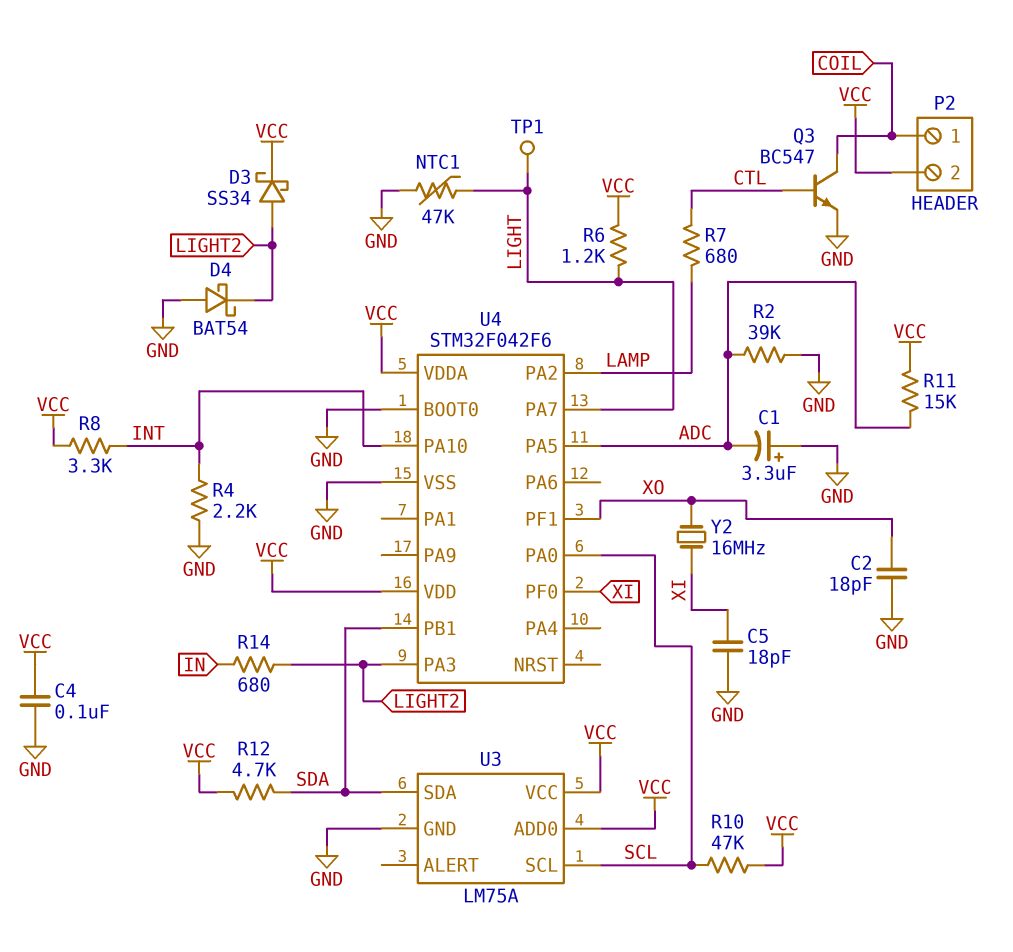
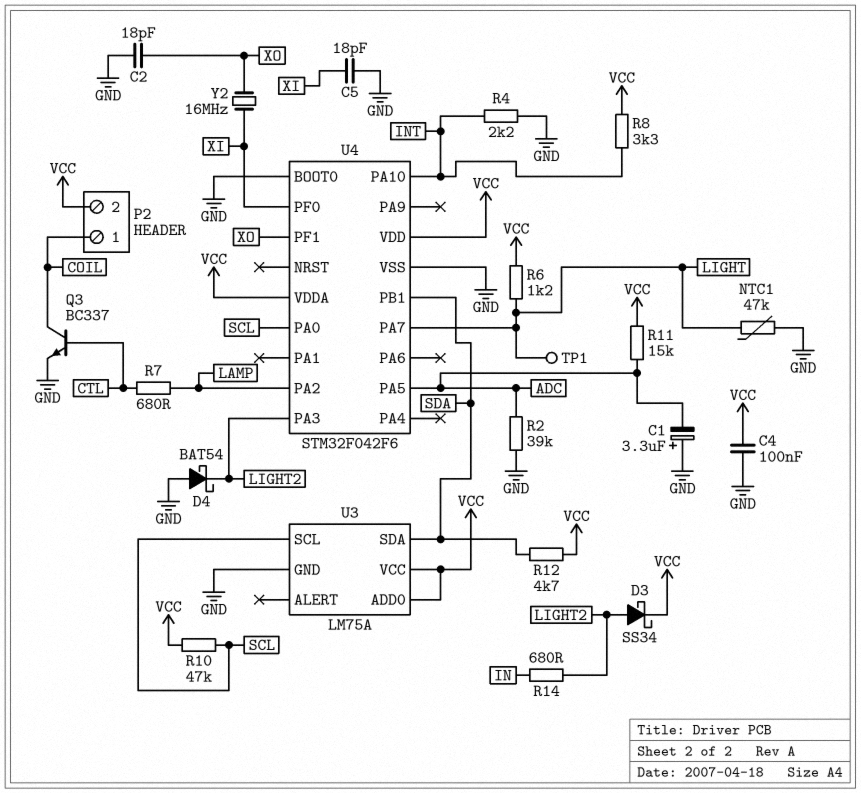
Q3: NPN BC547 (B CTL, C COIL, E GND) -> NPN BC337 (B CTL, C COIL, E GND)

